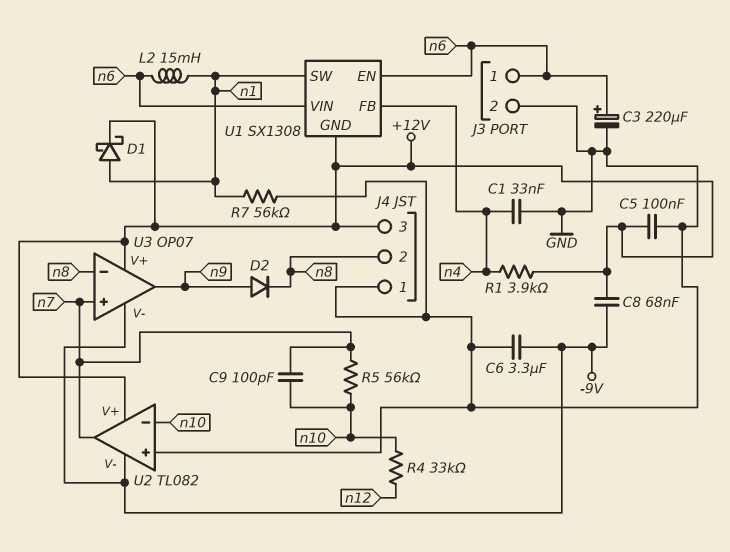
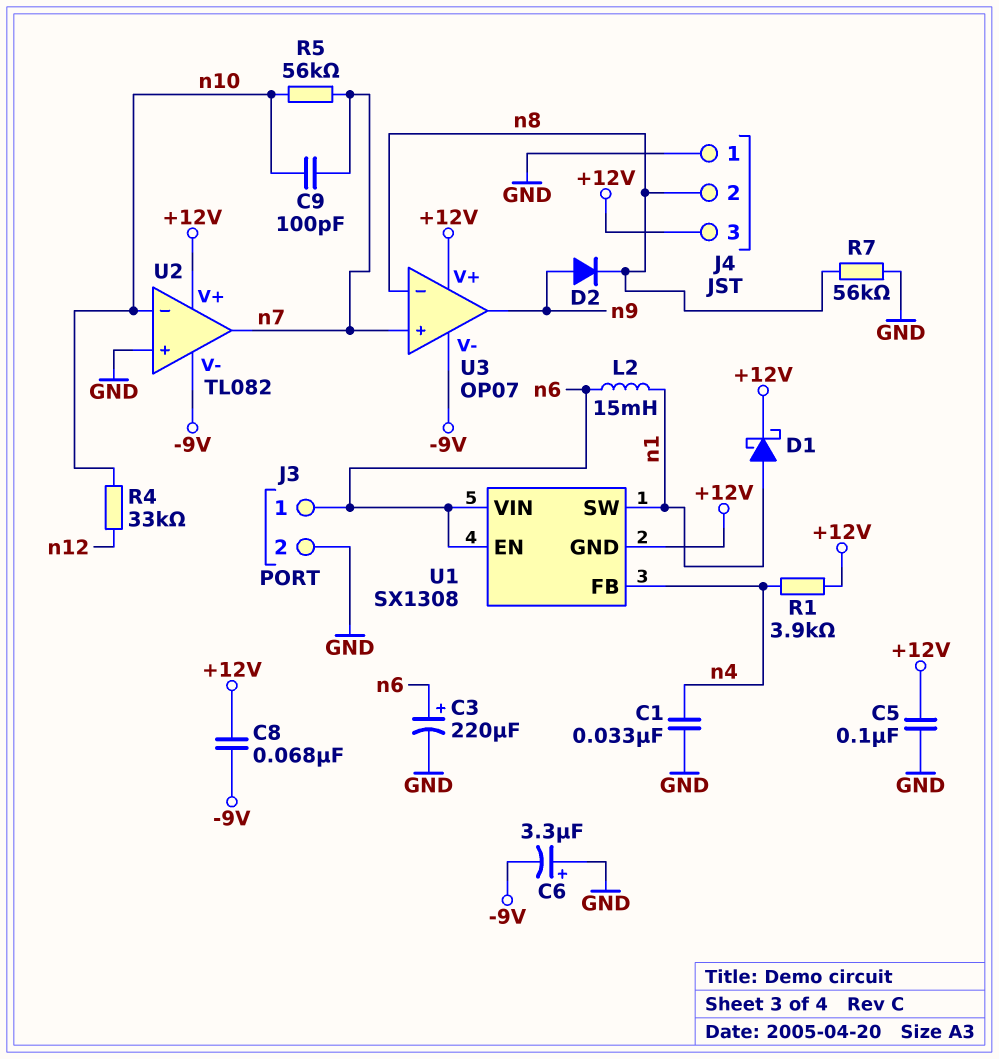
C6: 3.3uF (-9V, GND) -> 3.3uF (plus GND, minus -9V)
R7: 56k (GND, n1) -> 56k (GND, n8)

